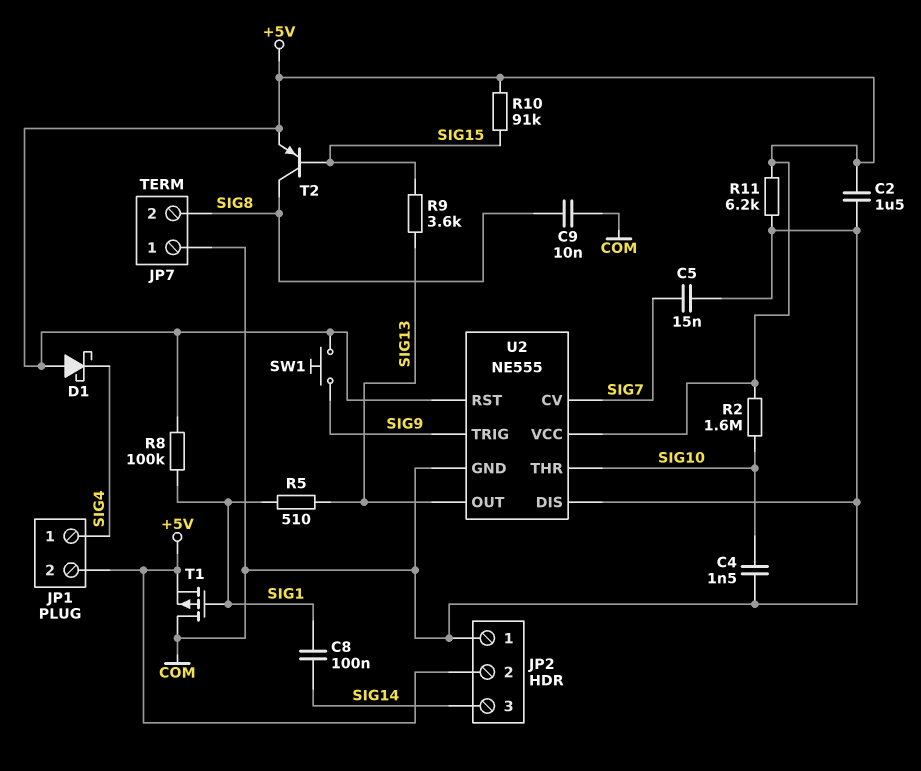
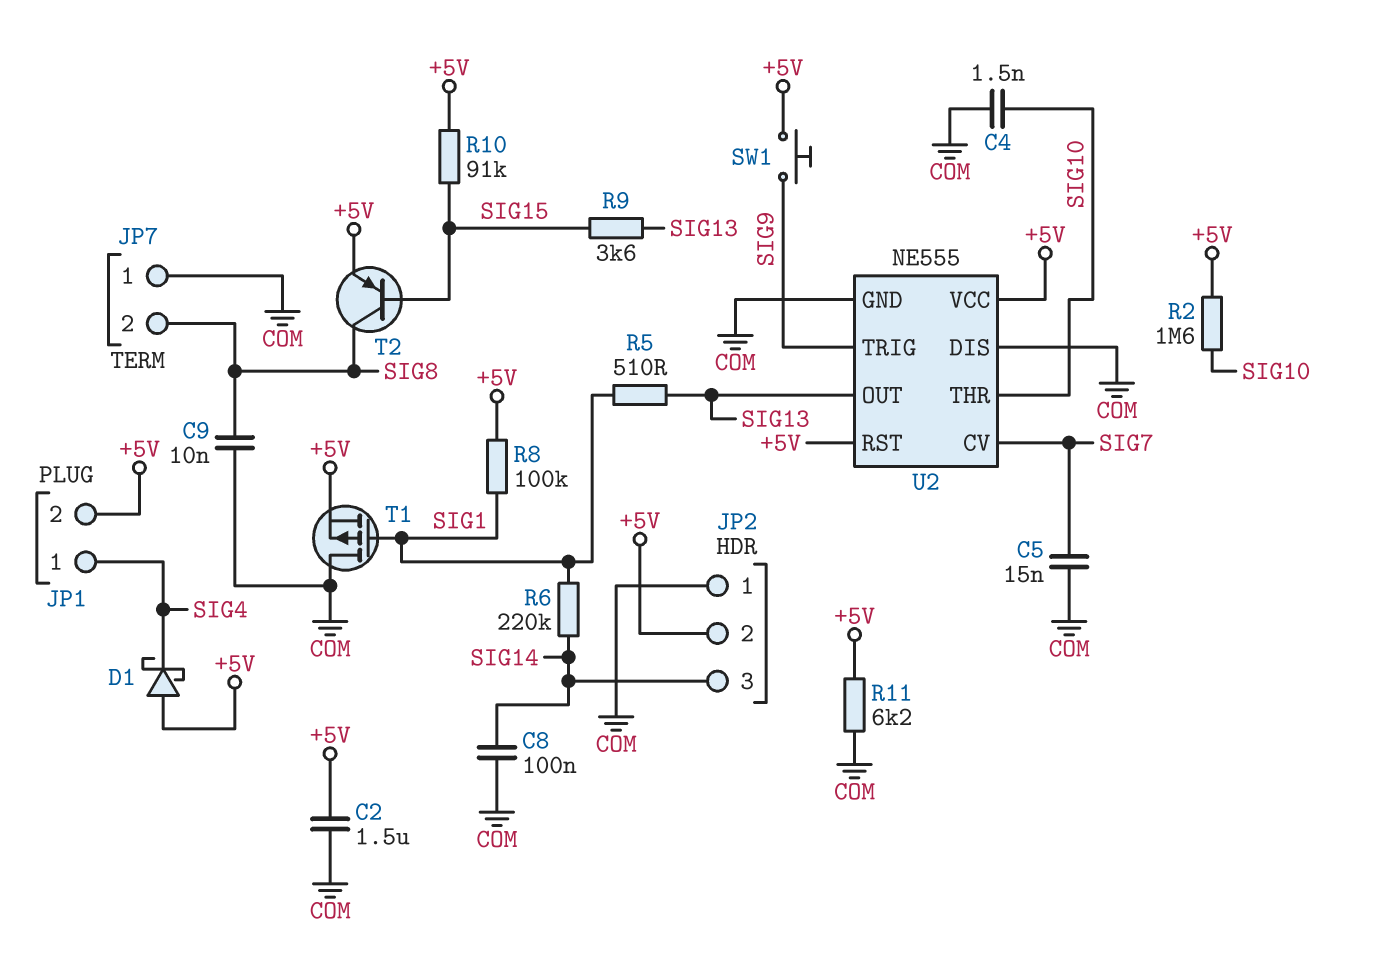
C8: 100nF (SIG1, SIG14) -> 100nF (COM, SIG14)
R6: none -> 220k (SIG1, SIG14)

